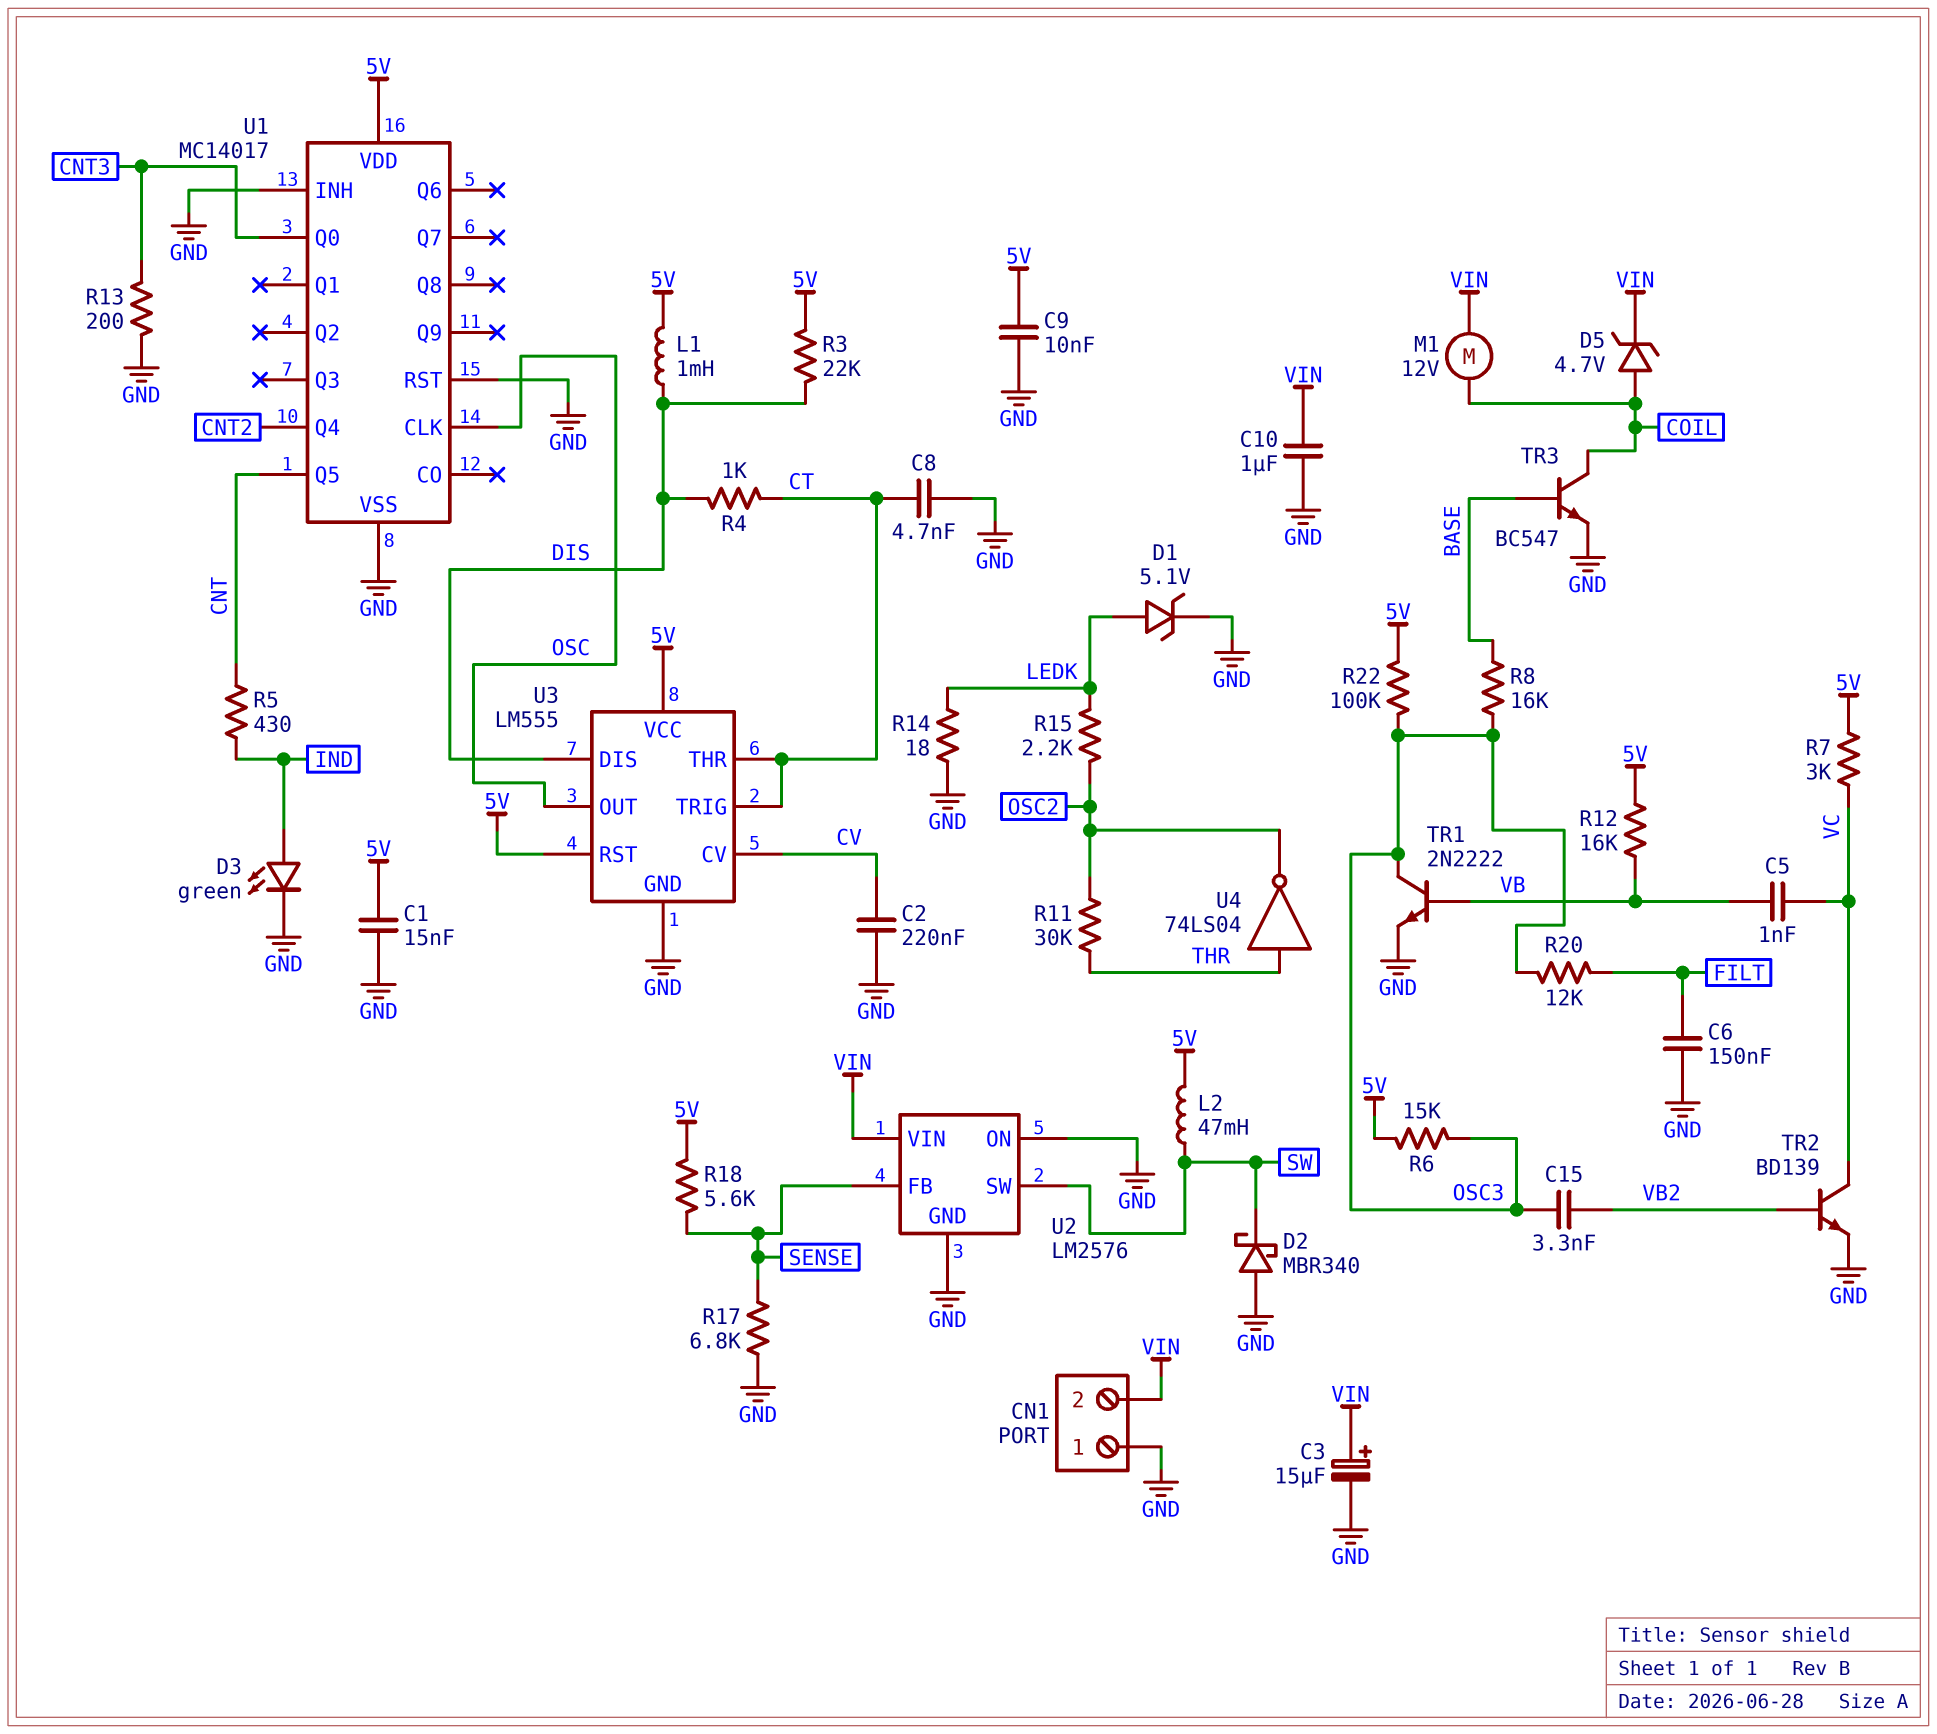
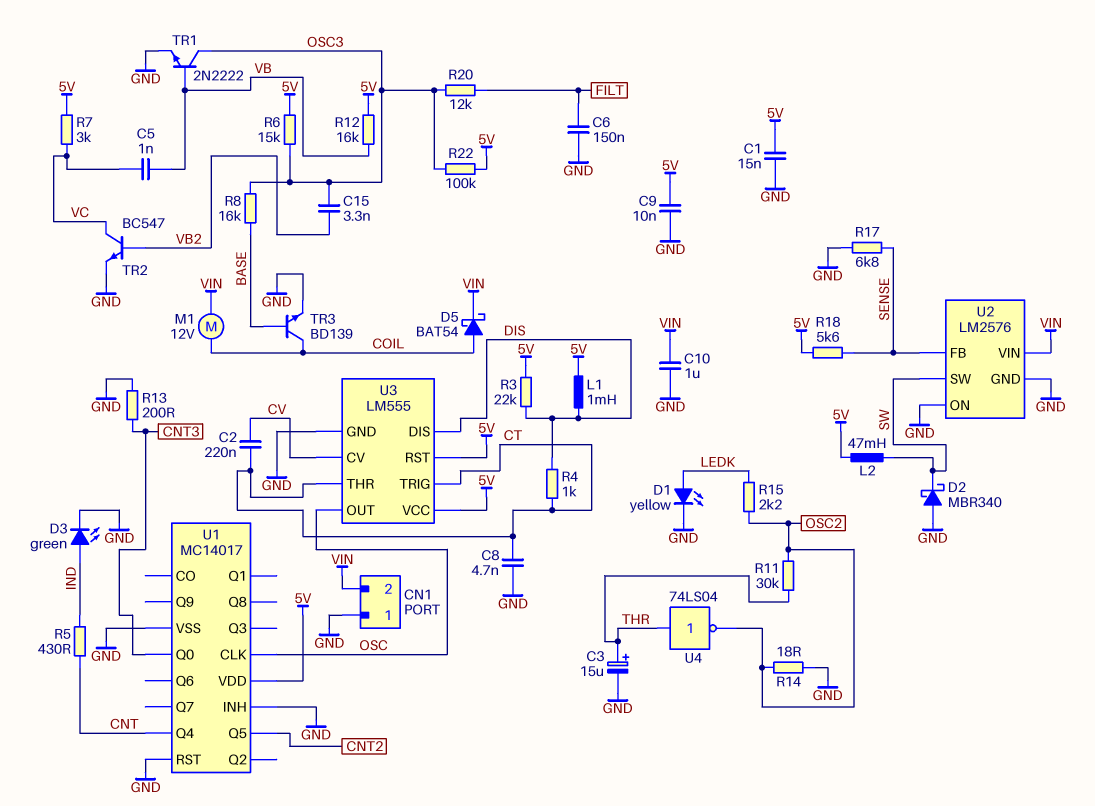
C2: 220nF (CV, GND) -> 220nF (CT, CV)
C3: 15uF (plus VIN, minus GND) -> 15uF (plus THR, minus GND)
D1: zener 5.1V (A LEDK, K GND) -> LED yellow (A LEDK, K GND)
D5: zener 4.7V (A COIL, K VIN) -> schottky BAT54 (A COIL, K VIN)
R14: 18 (GND, LEDK) -> 18 (GND, OSC2)
TR2: NPN BD139 (B VB2, C VC, E GND) -> NPN BC547 (B VB2, C VC, E GND)
TR3: NPN BC547 (B BASE, C COIL, E GND) -> NPN BD139 (B BASE, C COIL, E GND)
U1 pin Q4: CNT2 -> CNT
U1 pin Q5: CNT -> CNT2

